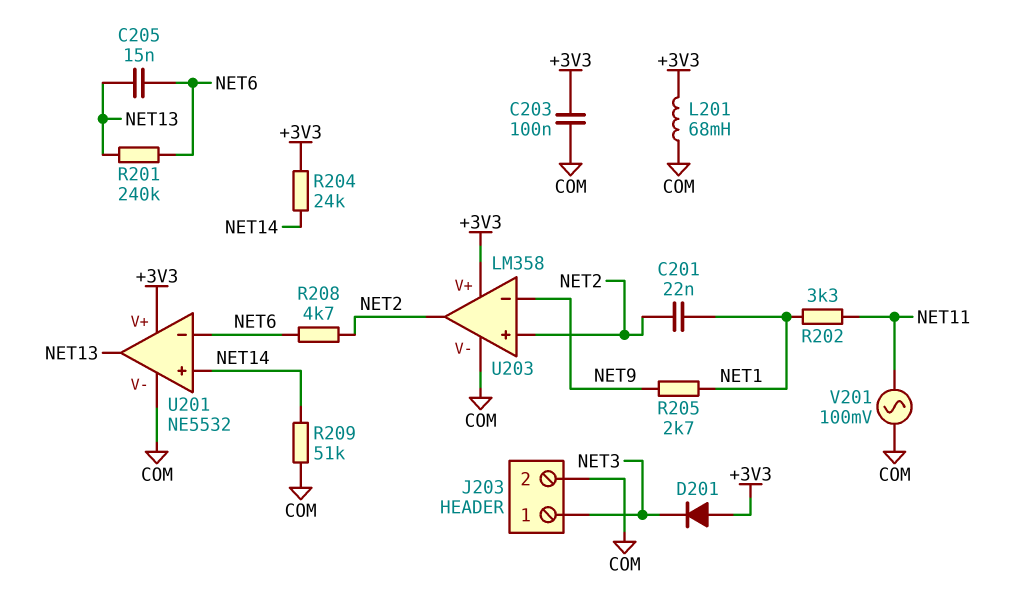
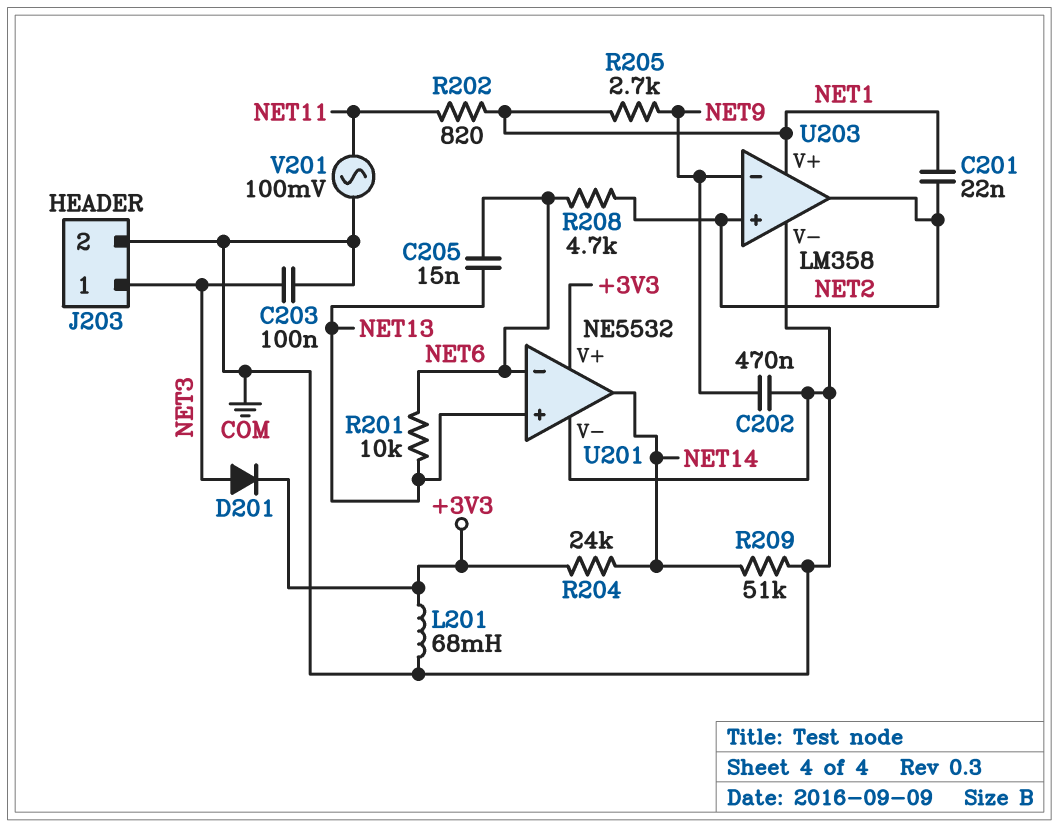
C202: none -> 470nF (COM, NET9)
C203: 100nF (+3V3, COM) -> 100nF (COM, NET3)
D201: diode (A +3V3, K NET3) -> diode (A NET3, K +3V3)
R201: 240k (NET6, NET13) -> 10k (NET6, NET13)
R202: 3.3k (NET1, NET11) -> 820 (NET1, NET11)
U201 pin in+: NET14 -> NET13
U201 pin out: NET13 -> NET14
U203 pin V+: +3V3 -> NET1

